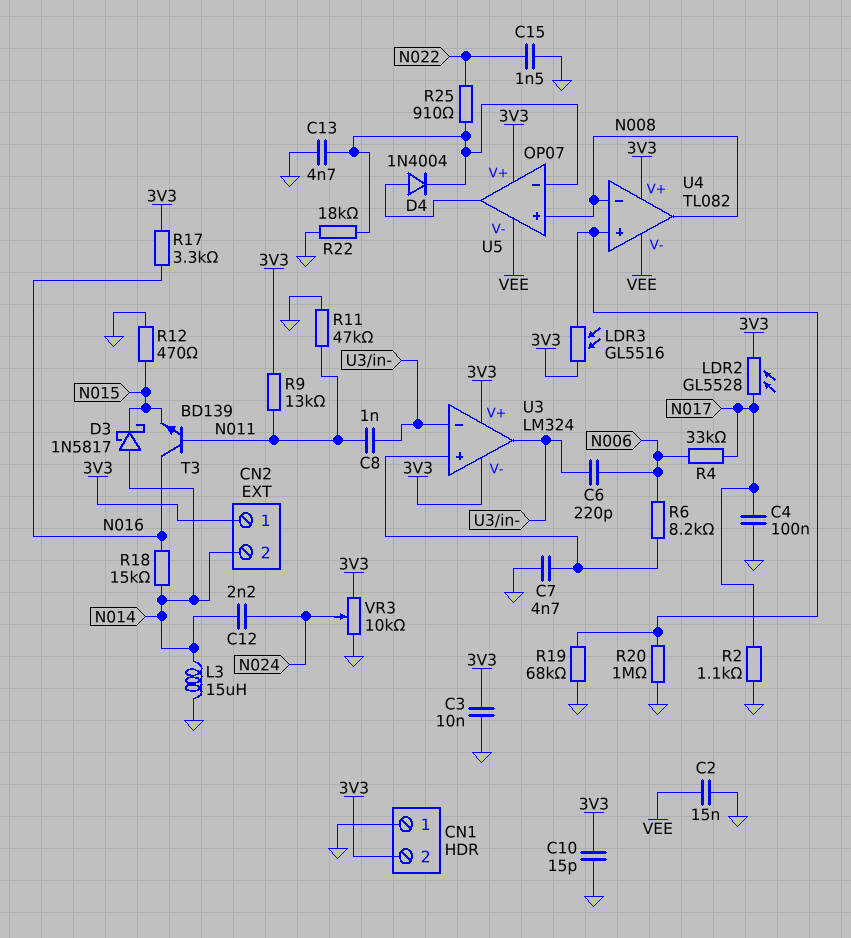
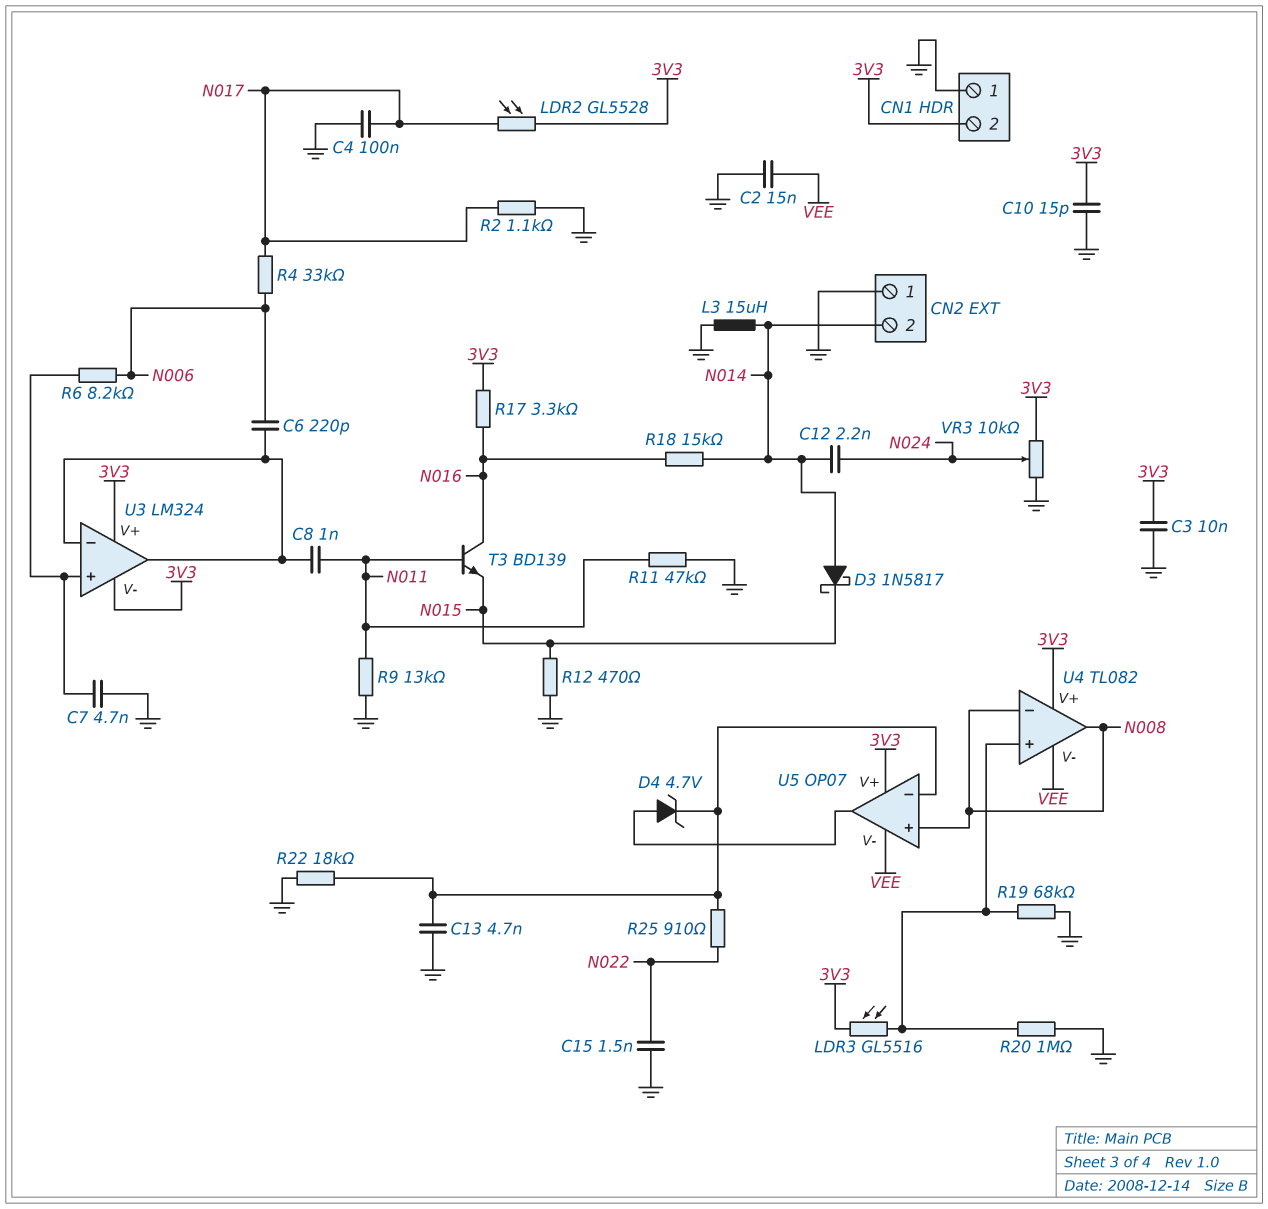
CN2 pin 1: 3V3 -> GND
D4: diode 1N4004 (A U5/out, K U5/in-) -> zener 4.7V (A U5/out, K U5/in-)
R9: 13k (3V3, N011) -> 13k (GND, N011)

